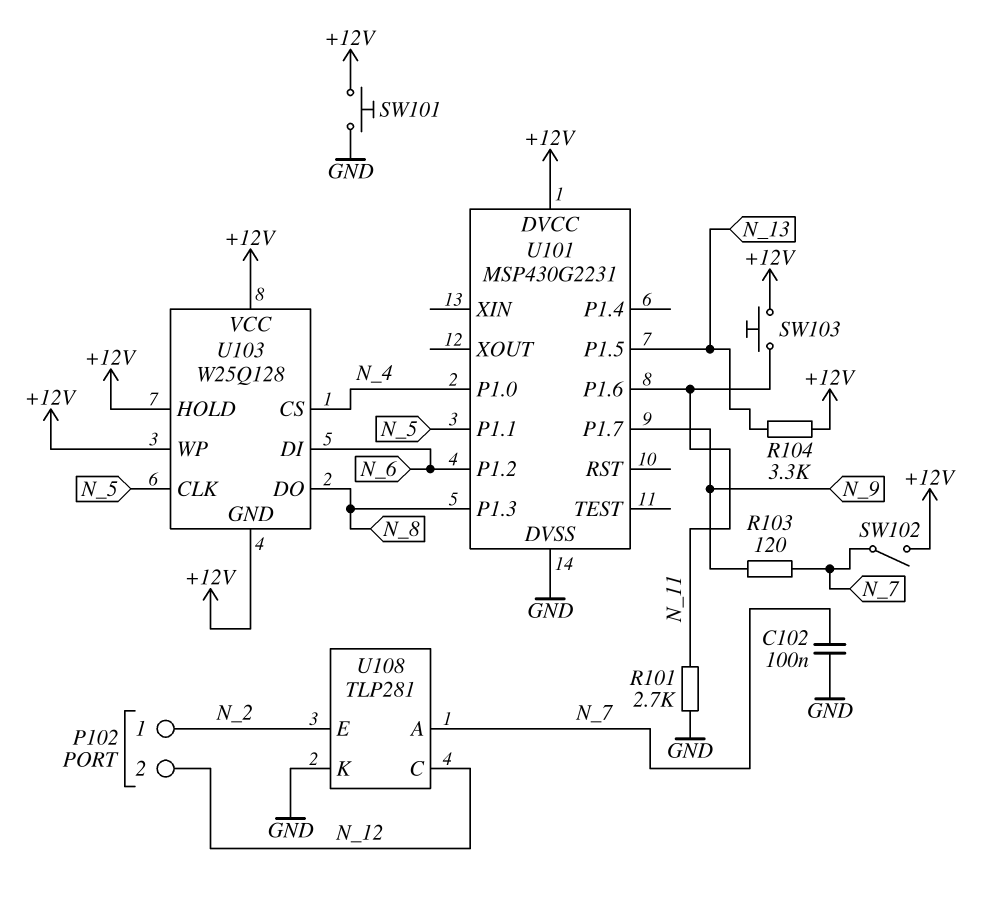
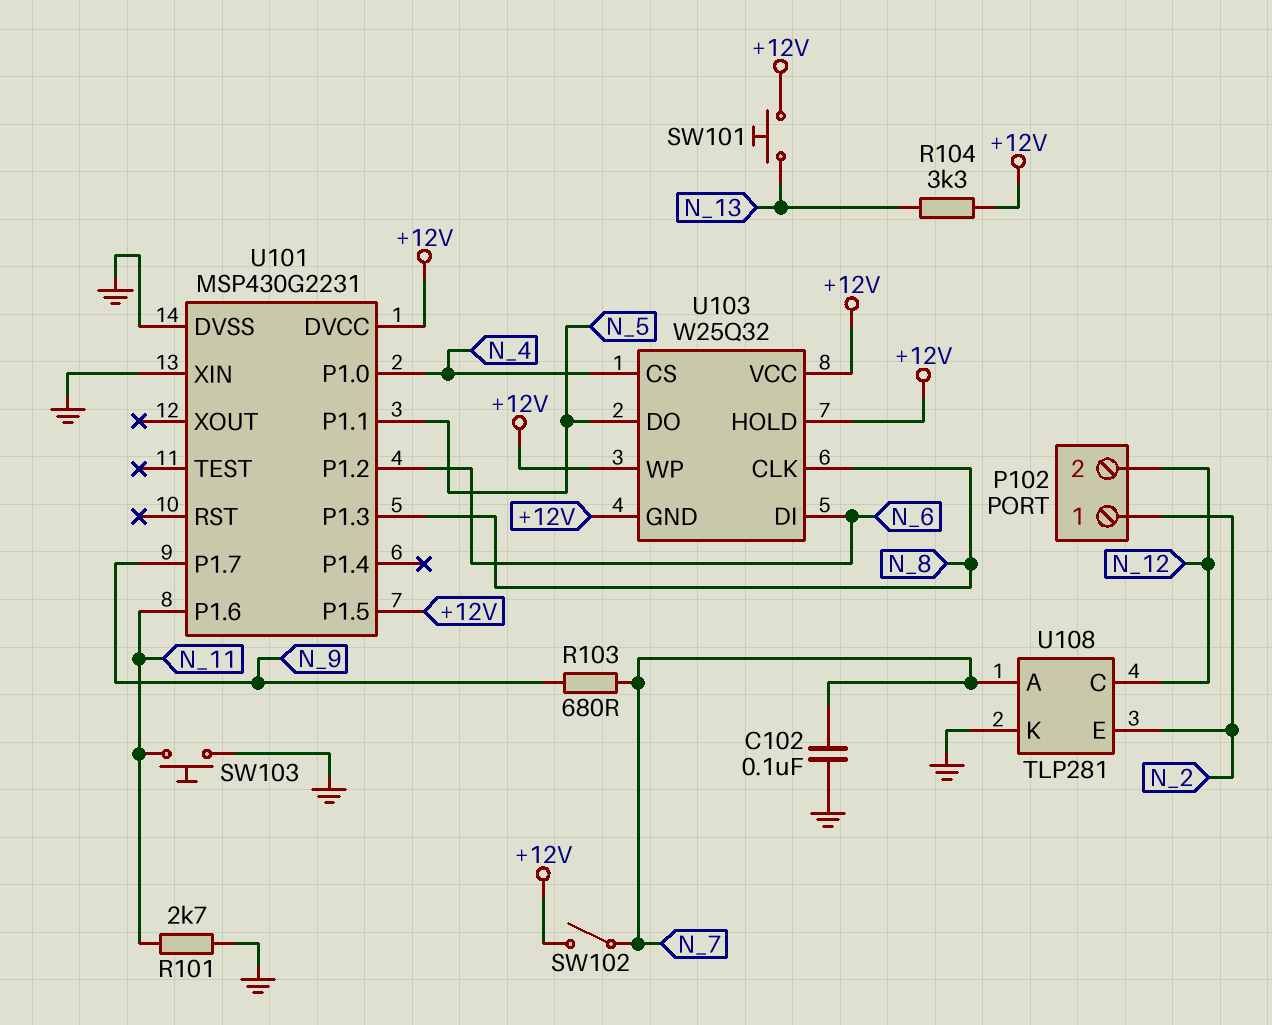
R103: 120 (N_7, N_9) -> 680 (N_7, N_9)
SW101: button (+12V, GND) -> button (+12V, N_13)
SW103: button (+12V, N_11) -> button (GND, N_11)
U101 pin P1.5: N_13 -> +12V
U101 pin XIN: none -> GND
U103: W25Q128 -> W25Q32
U103 pin CLK: N_5 -> N_8
U103 pin DO: N_8 -> N_5

